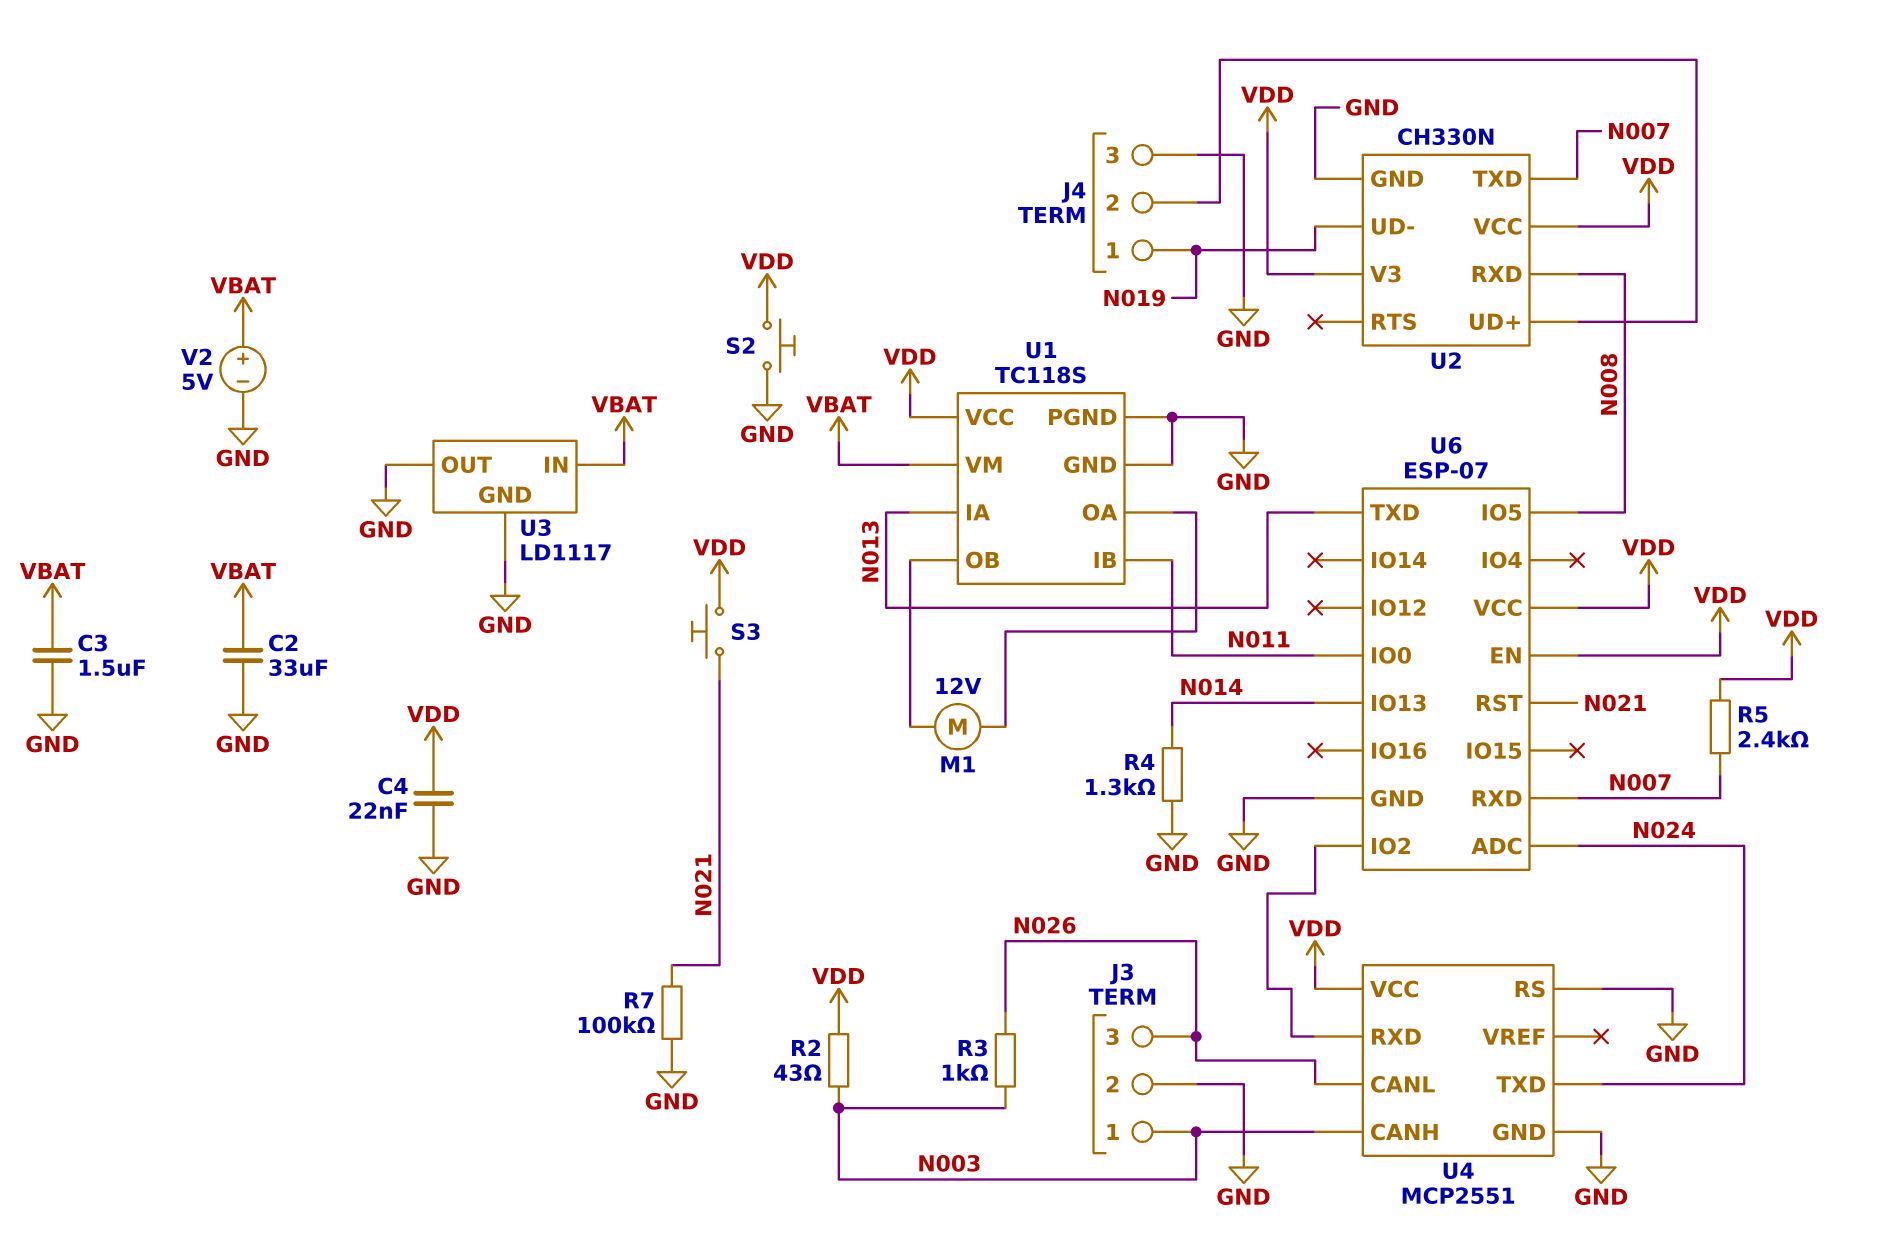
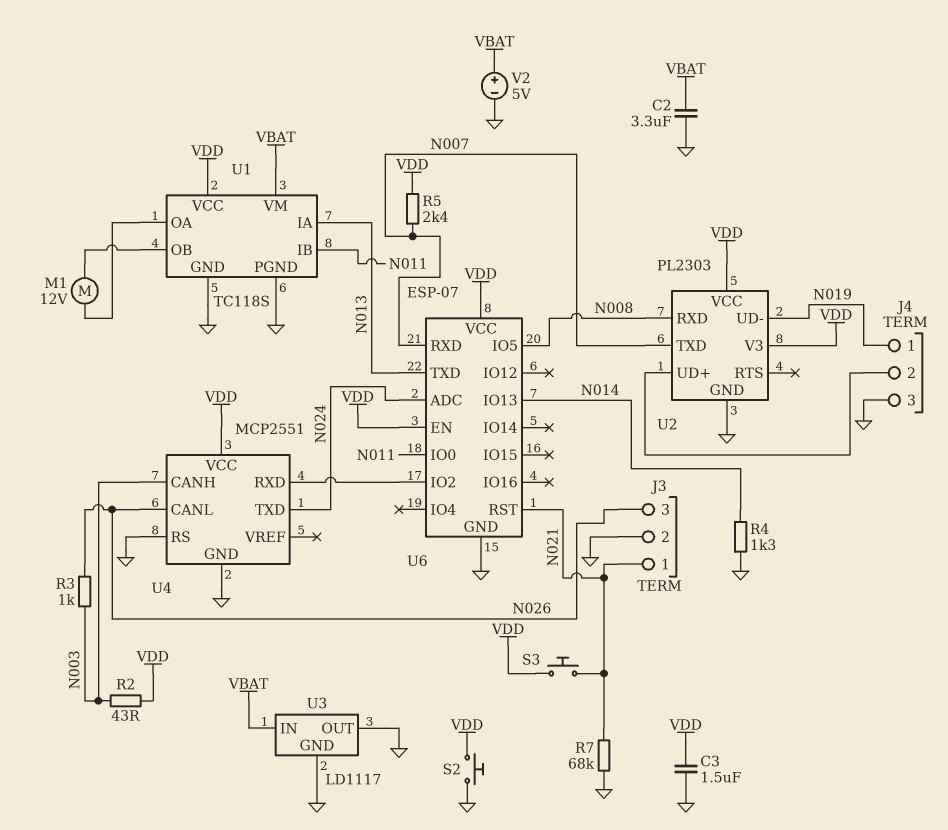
C2: 33uF (GND, VBAT) -> 3.3uF (GND, VBAT)
C3: 1.5uF (GND, VBAT) -> 1.5uF (GND, VDD)
C4: 22nF (GND, VDD) -> none
J3 pin 1: N003 -> N021
R7: 100k (GND, N021) -> 68k (GND, N021)
U2: CH330N -> PL2303

